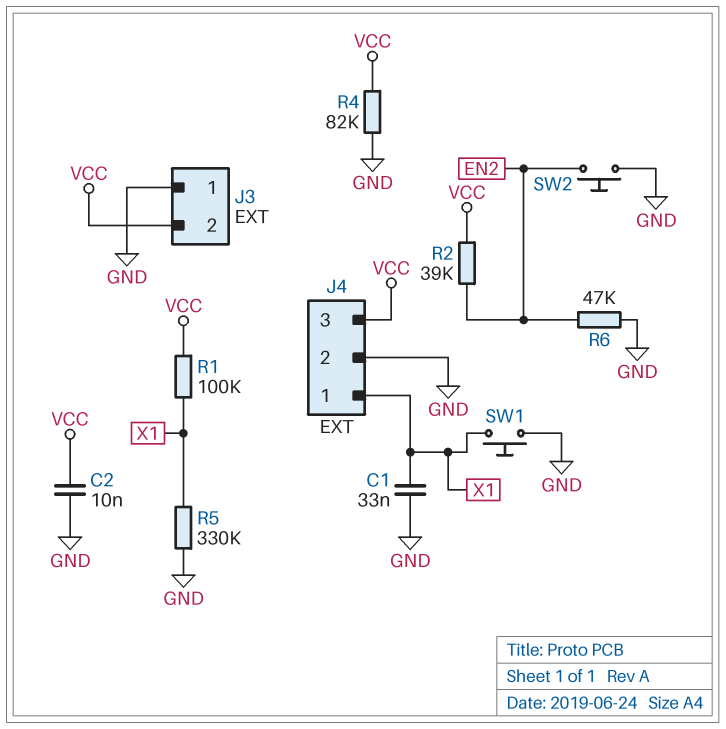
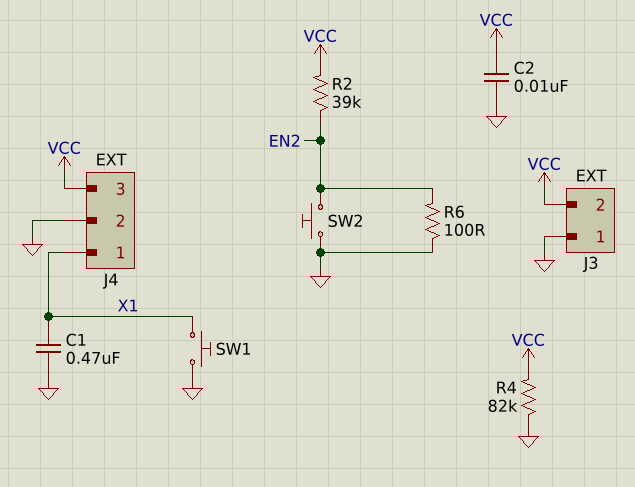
C1: 33nF (GND, X1) -> 470nF (GND, X1)
R1: 100k (VCC, X1) -> none
R5: 330k (GND, X1) -> none
R6: 47k (EN2, GND) -> 100 (EN2, GND)

